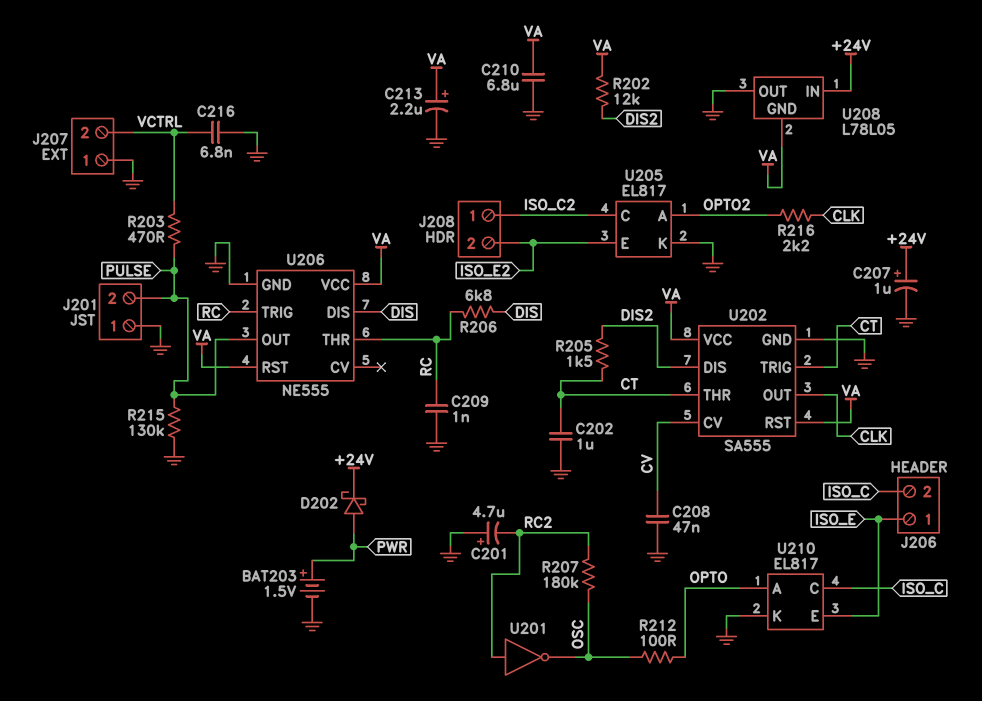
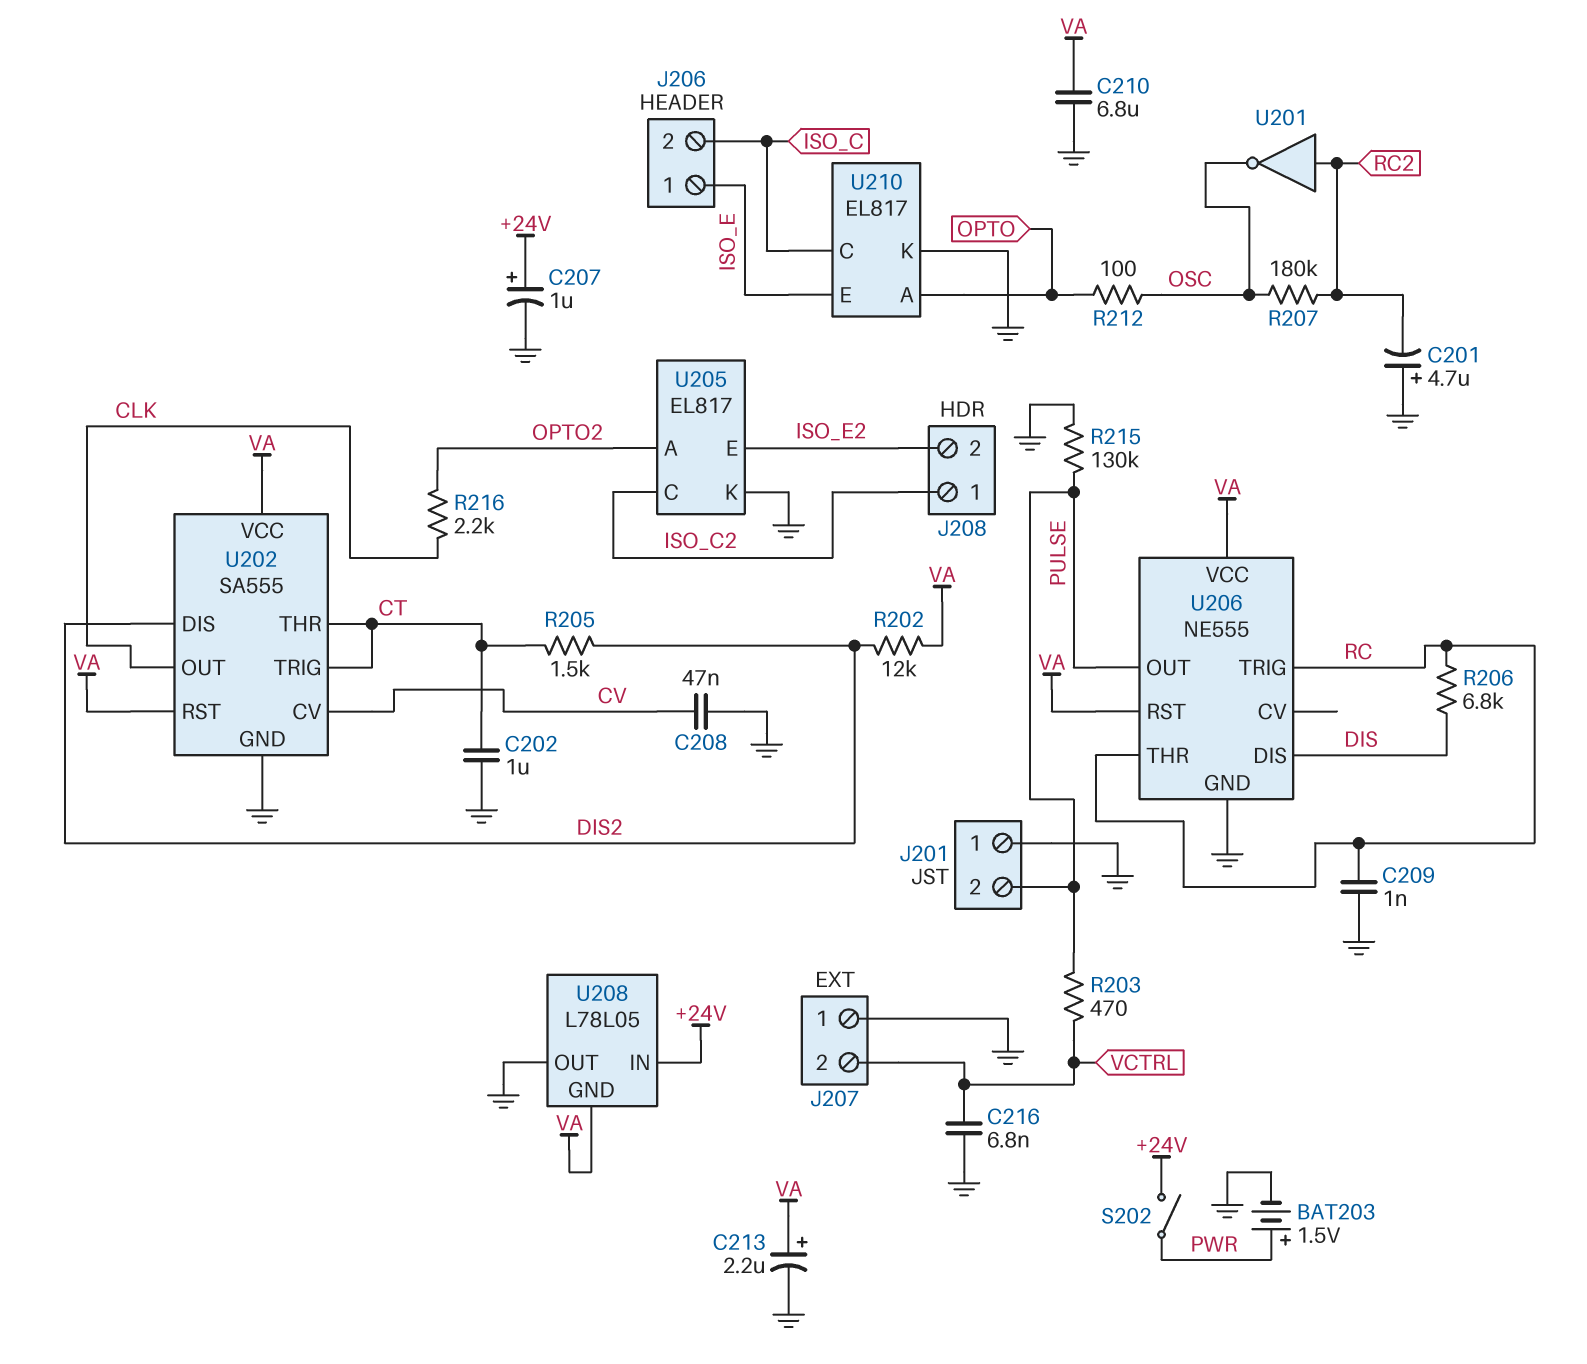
D202: schottky (A PWR, K +24V) -> none
S202: none -> switch (+24V, PWR)

